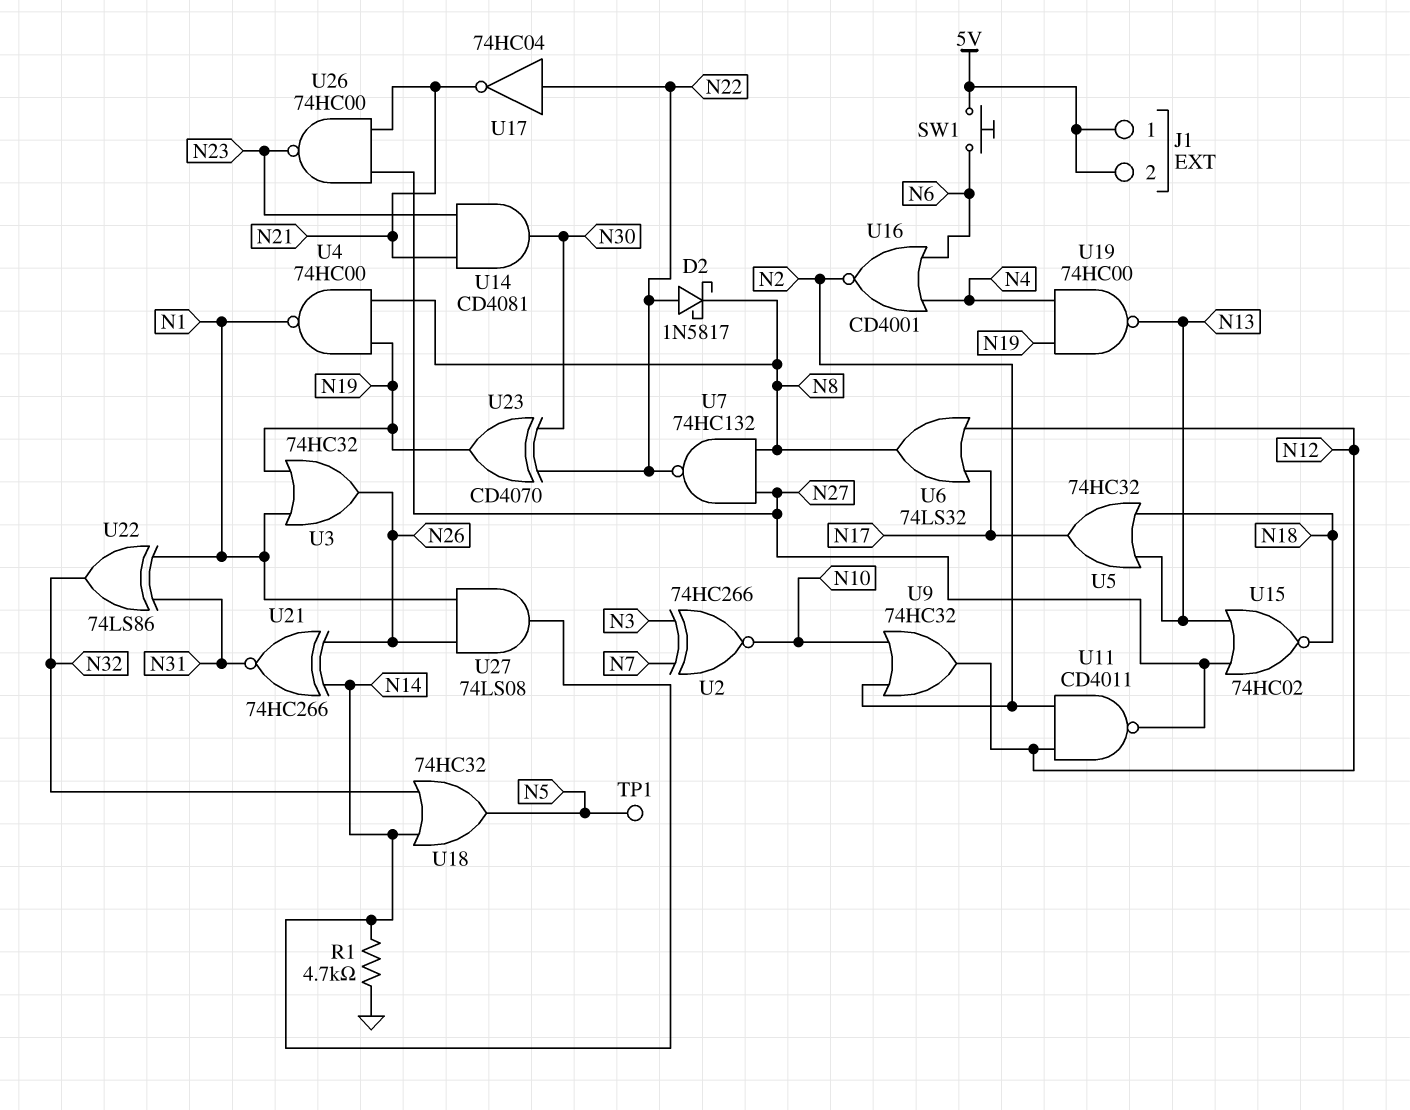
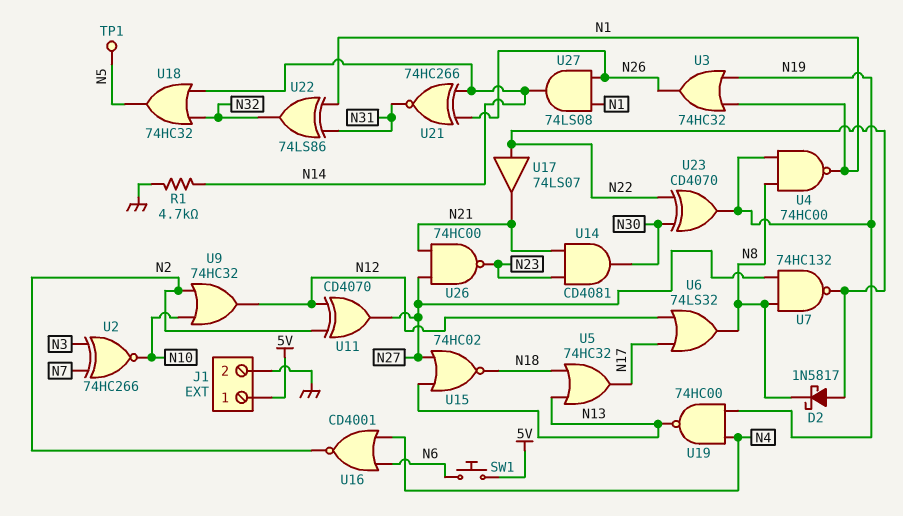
J1 pin 2: 5V -> GND
U11: NAND CD4011 (in N2, in N12, out N27) -> XOR CD4070 (in N2, in N12, out N27)
U17: NOT 74HC04 (in N22, out N21) -> buffer 74LS07 (in N22, out N21)

